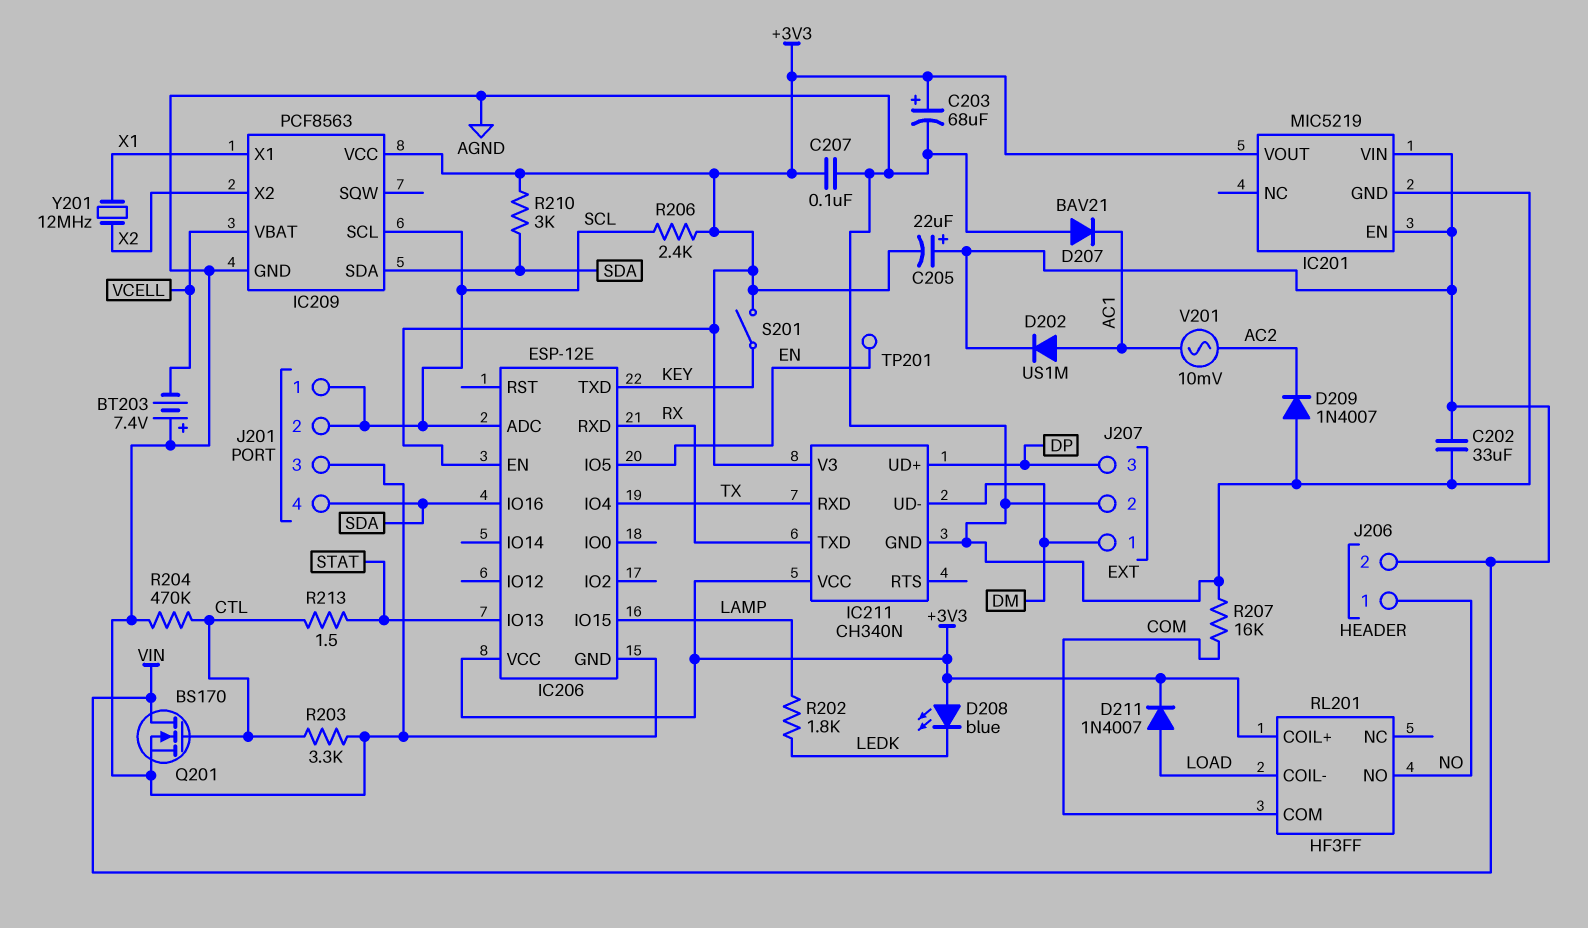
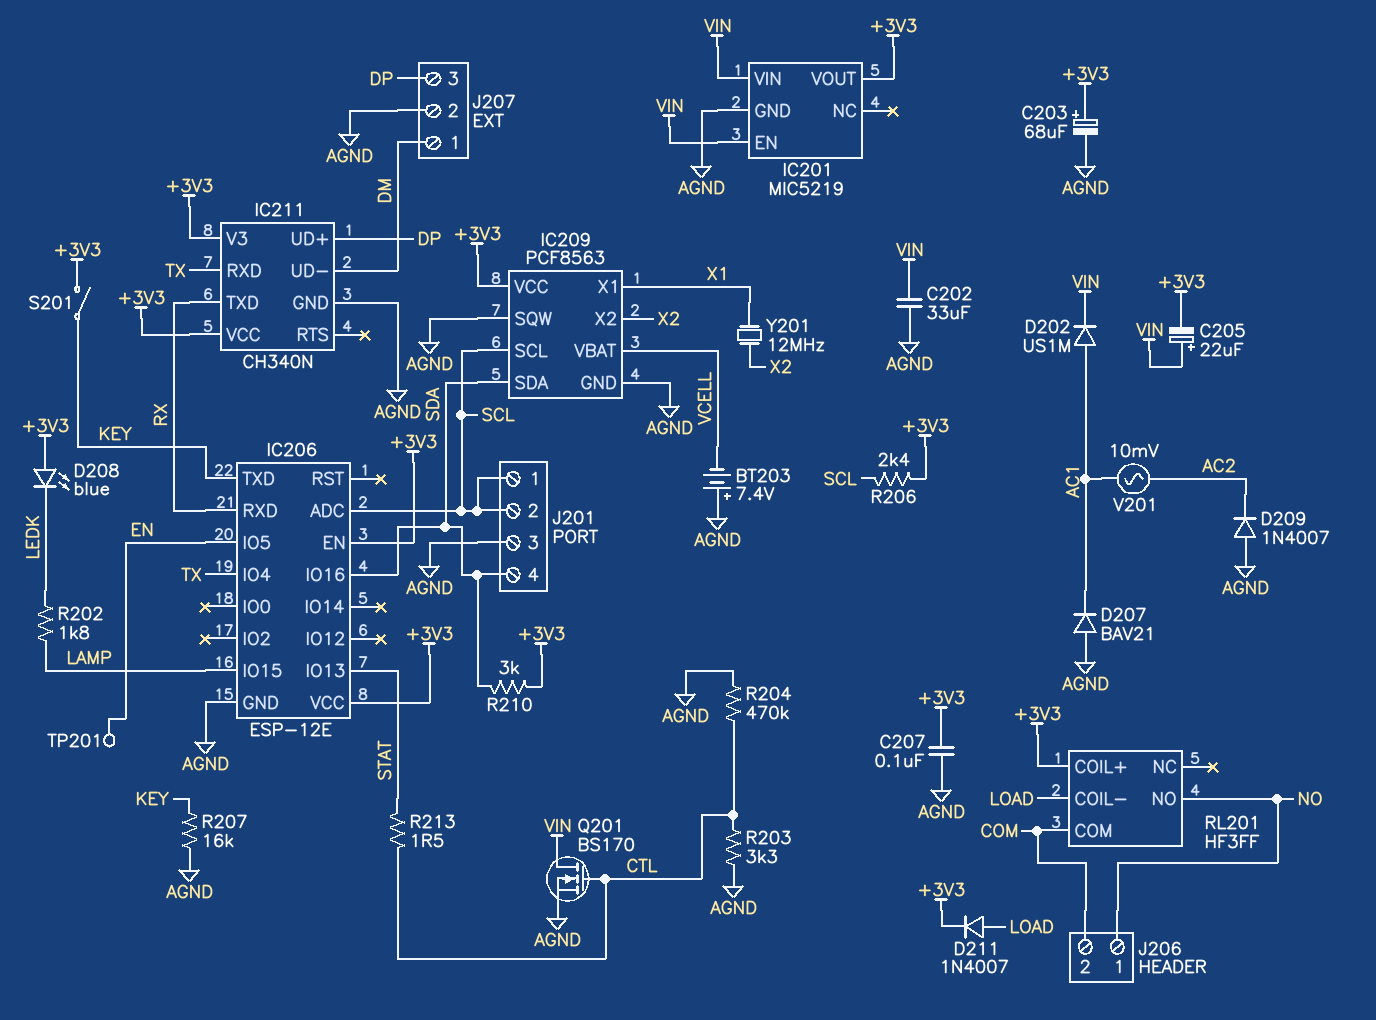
IC209 pin SQW: none -> AGND
J206 pin 2: VIN -> COM
R207: 16k (AGND, COM) -> 16k (AGND, KEY)

